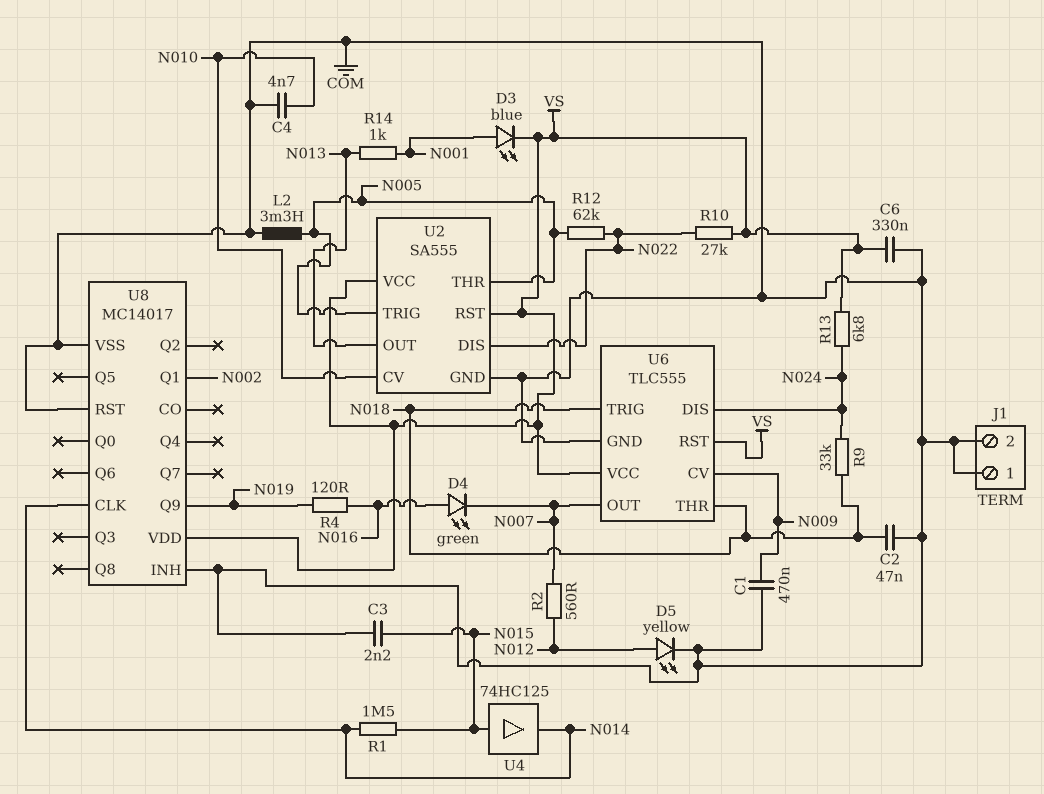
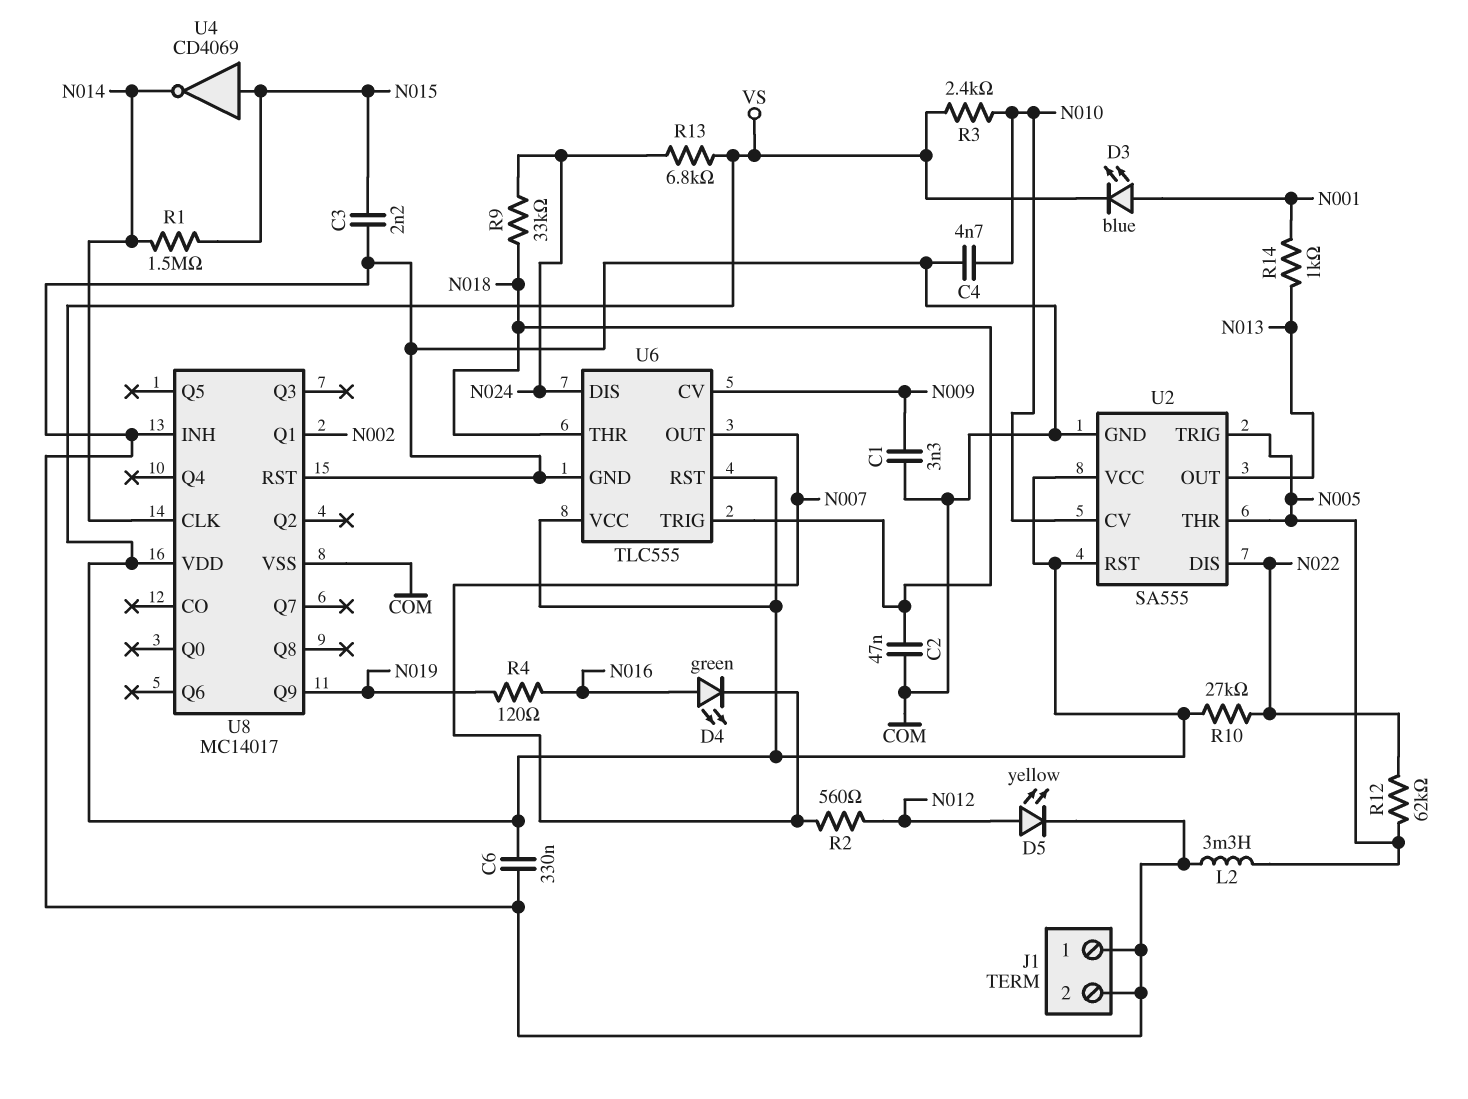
C1: 470nF (COM, N009) -> 3.3nF (COM, N009)
R3: none -> 2.4k (N010, VS)
U4: buffer 74HC125 (in N015, out N014) -> NOT CD4069 (in N015, out N014)

